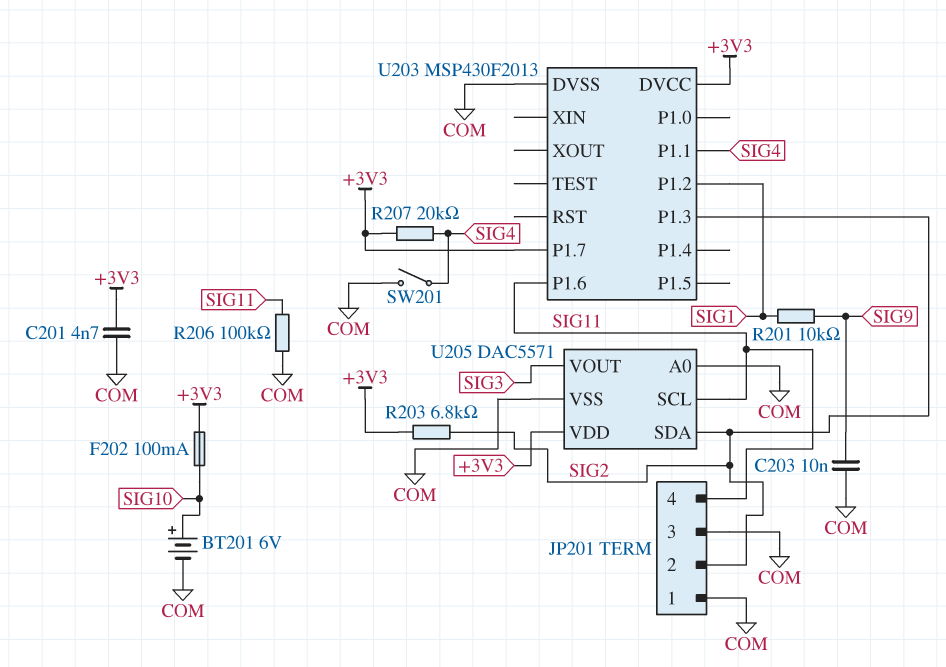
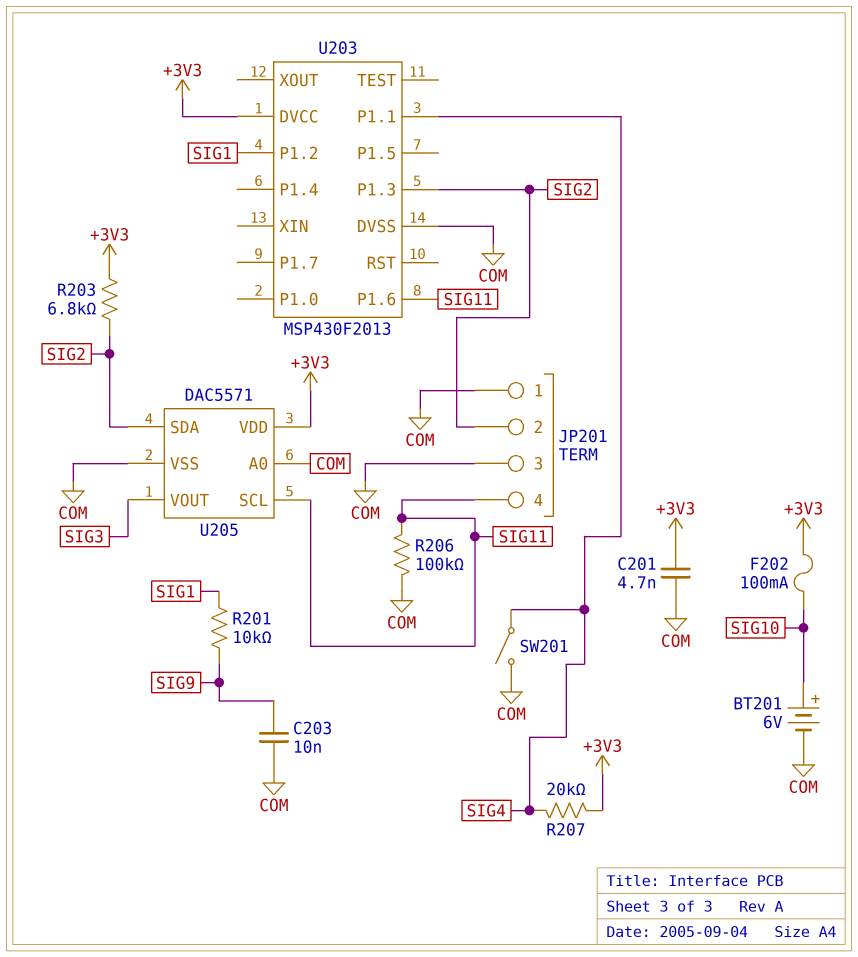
U203 pin P1.7: +3V3 -> none

